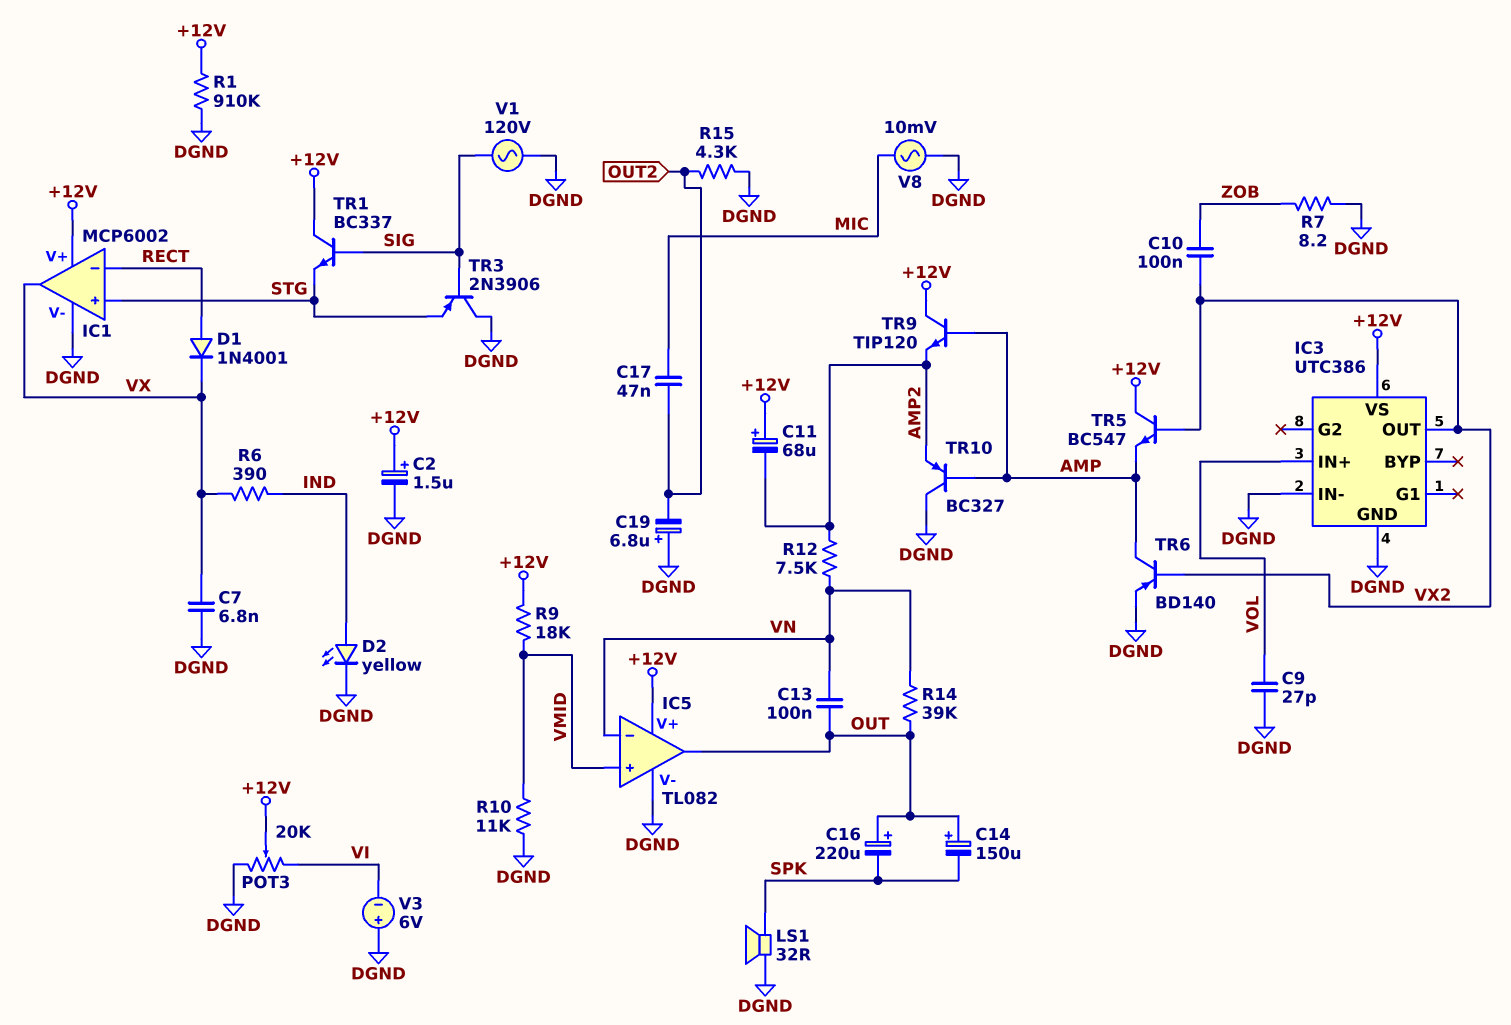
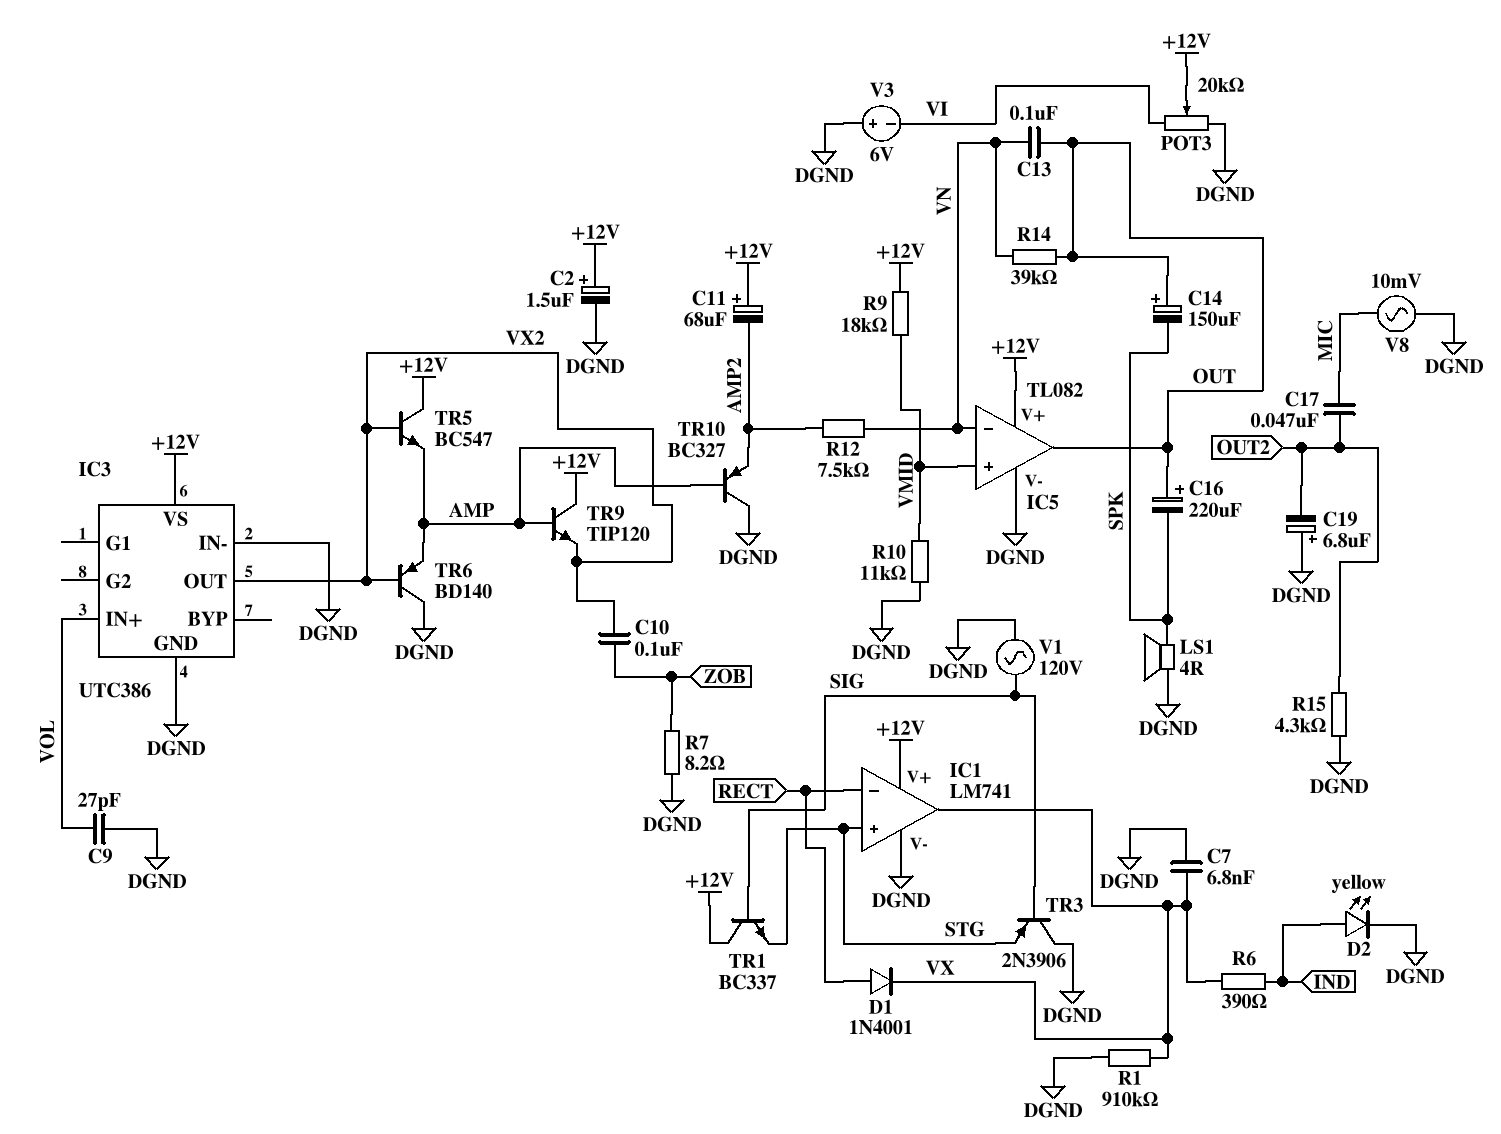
IC1: MCP6002 -> LM741
LS1: speaker 32R (DGND, SPK) -> speaker 4R (DGND, SPK)
R1: 910k (+12V, DGND) -> 910k (DGND, VX)
TR6: PNP BD140 (B VX2, C AMP, E DGND) -> PNP BD140 (B VX2, C DGND, E AMP)
TR9: NPN TIP120 (B AMP, C +12V, E AMP2) -> NPN TIP120 (B AMP, C +12V, E VX2)

